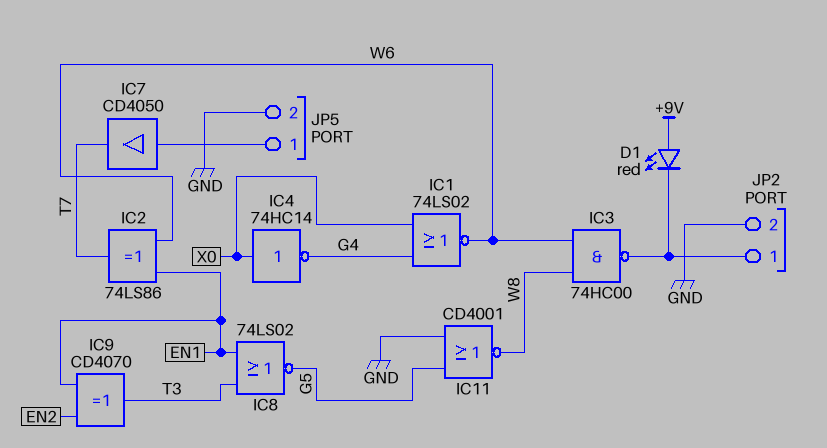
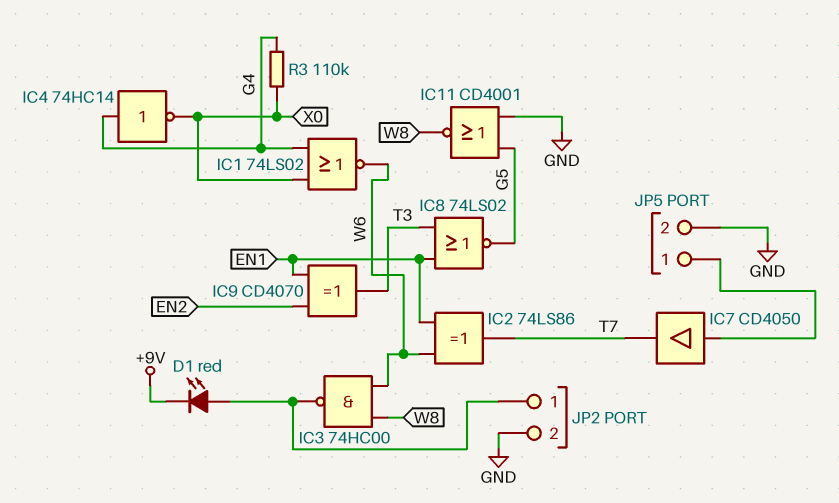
D1: LED red (A +9V, K JP2/1) -> LED red (A JP2/1, K +9V)
IC4: NOT 74HC14 (in X0, out G4) -> NOT 74HC14 (in G4, out X0)
R3: none -> 110k (G4, X0)

